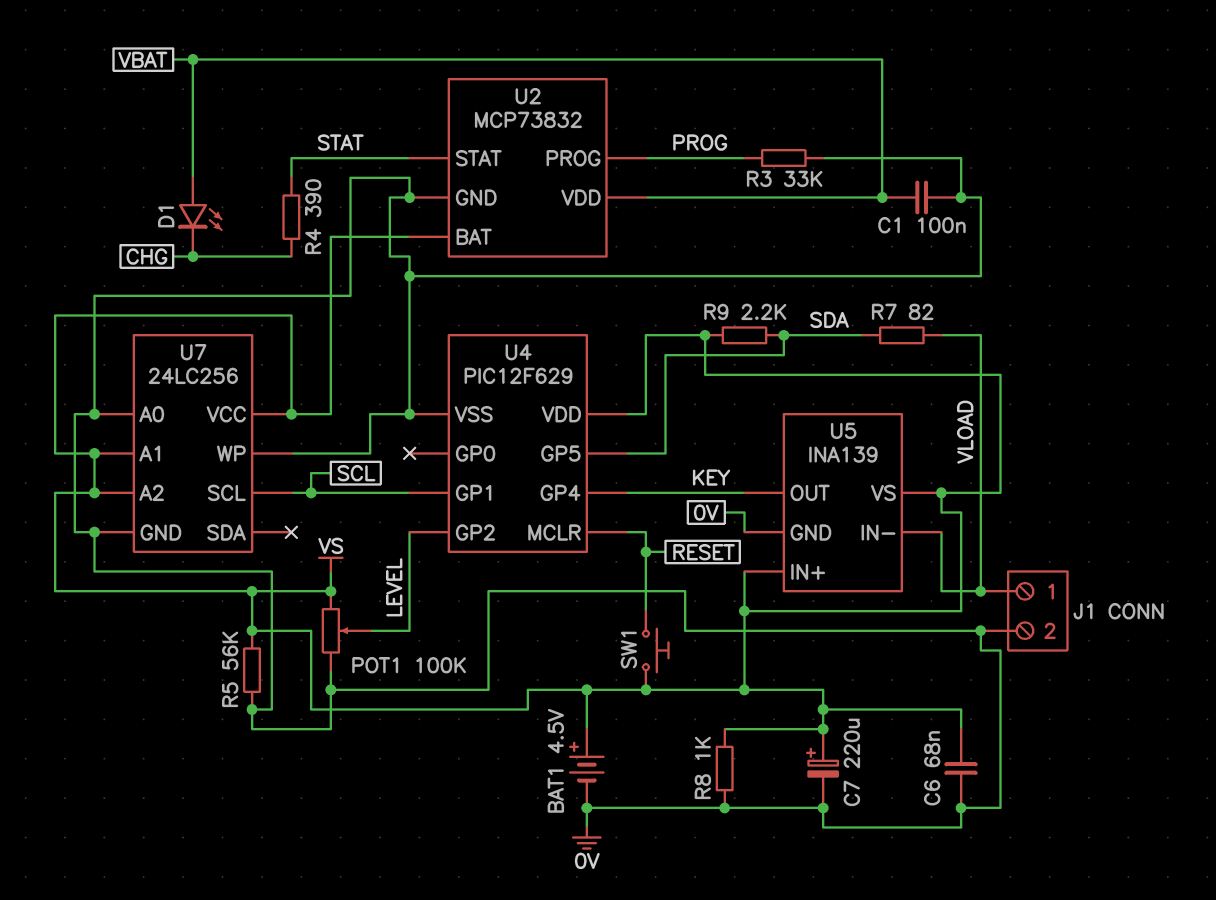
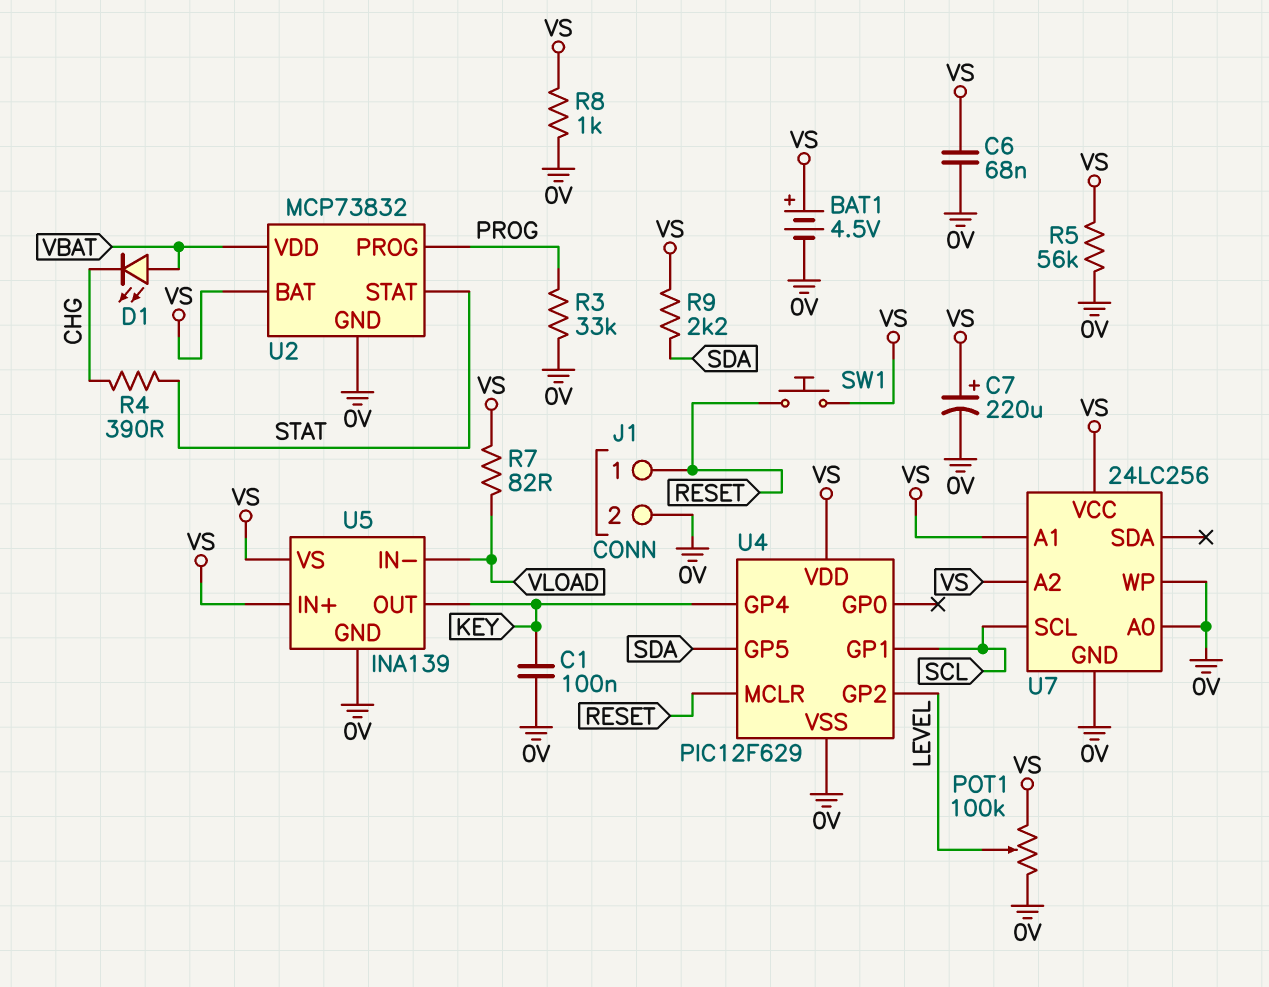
C1: 100nF (0V, VBAT) -> 100nF (0V, KEY)
J1 pin 1: VLOAD -> RESET
R7: 82 (SDA, VLOAD) -> 82 (VLOAD, VS)

